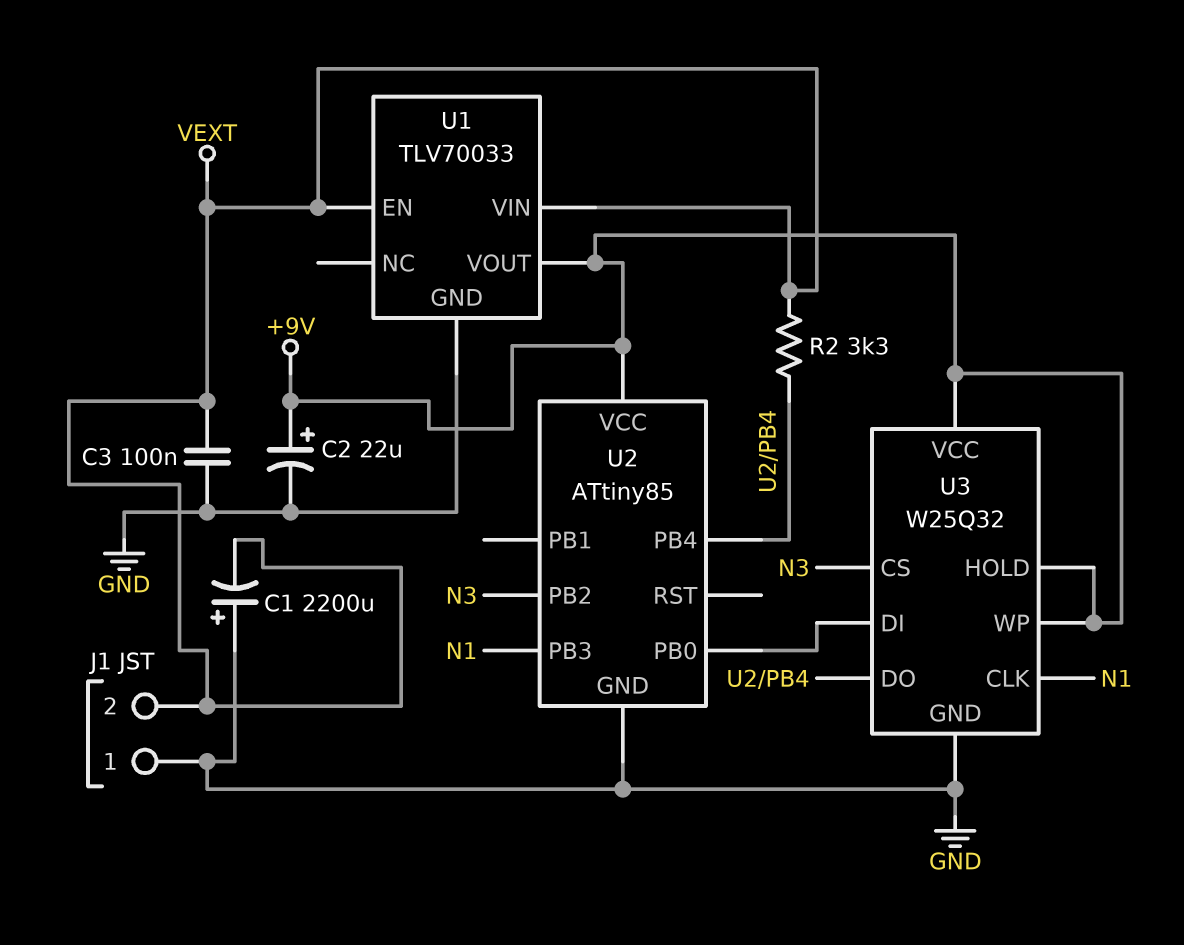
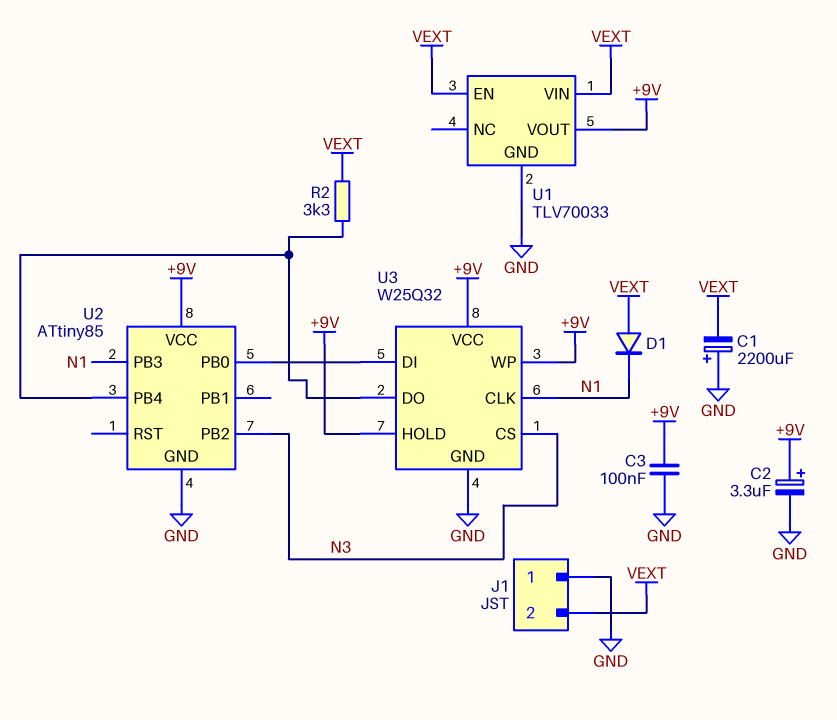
C2: 22uF (plus +9V, minus GND) -> 3.3uF (plus +9V, minus GND)
C3: 100nF (GND, VEXT) -> 100nF (+9V, GND)
D1: none -> diode (A VEXT, K N1)

